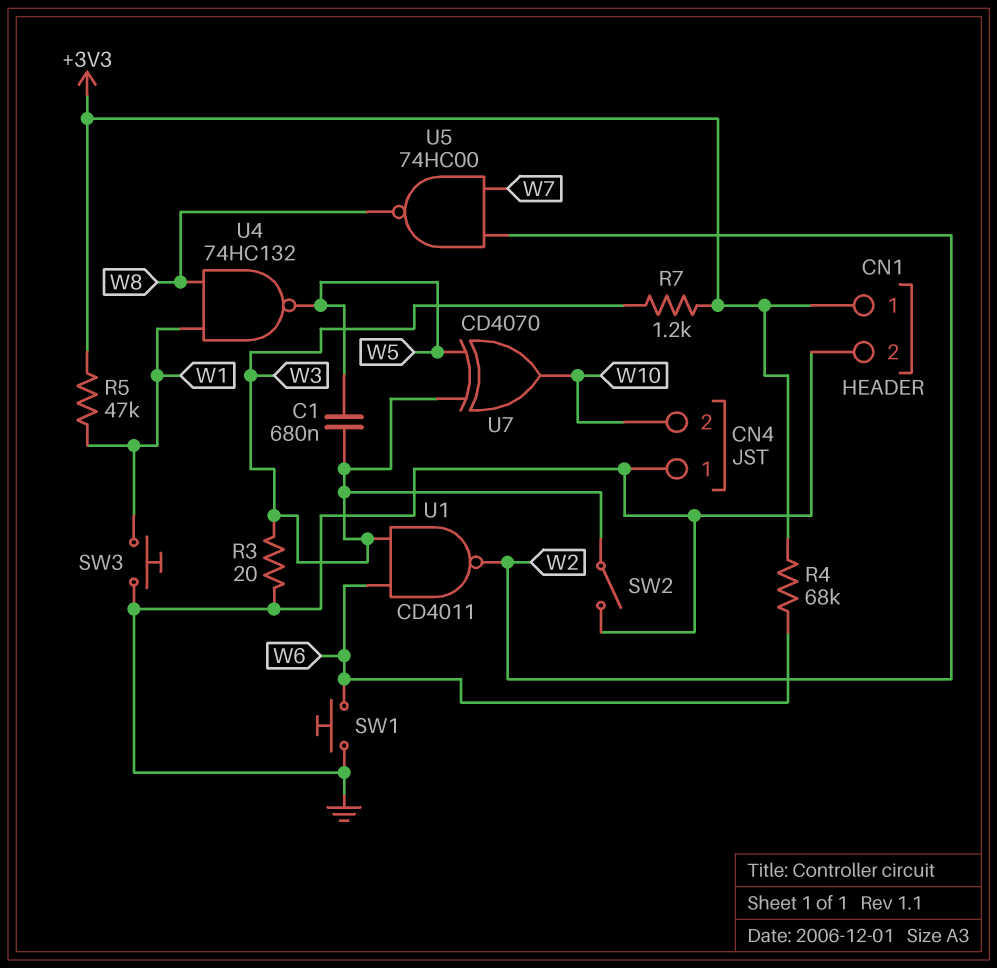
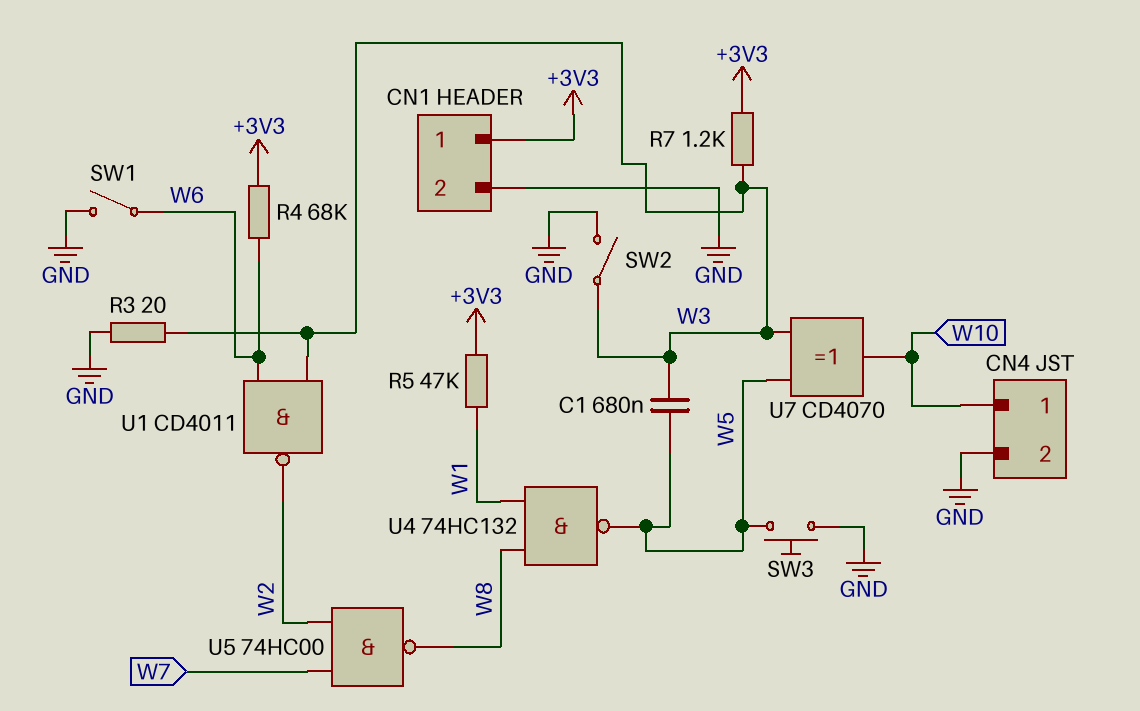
CN4 pin 1: GND -> W10
CN4 pin 2: W10 -> GND
SW1: button (GND, W6) -> switch (GND, W6)
SW3: button (GND, W1) -> button (GND, W5)

